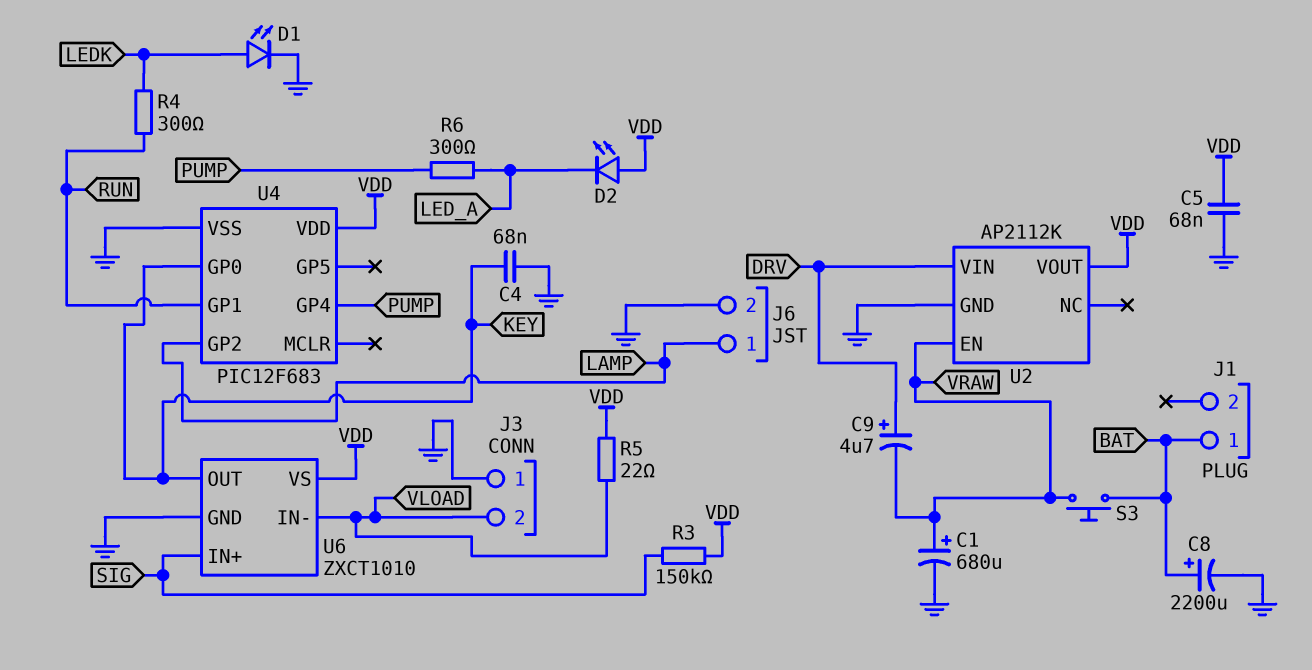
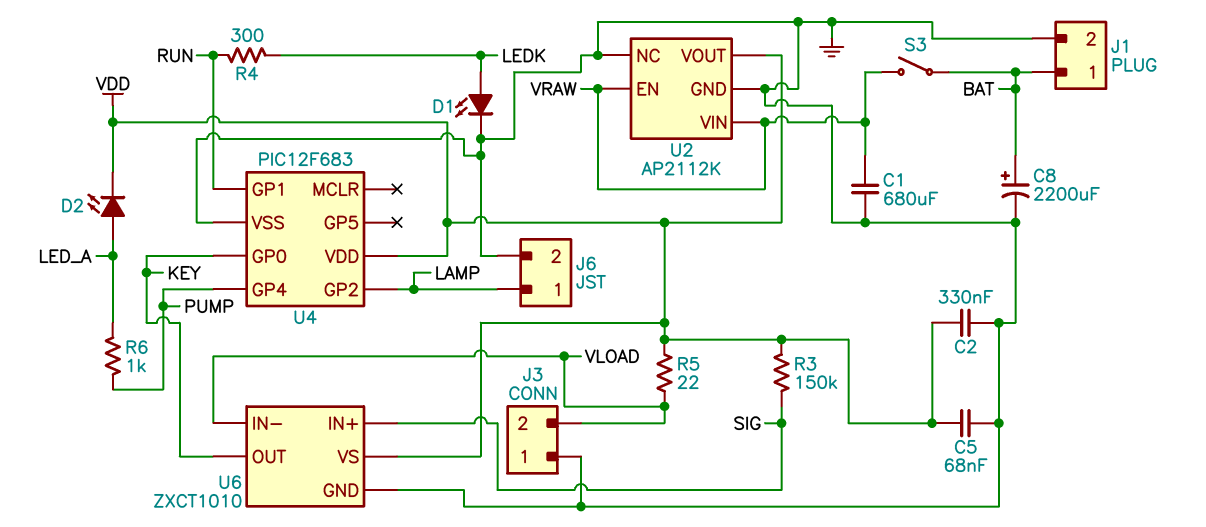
C1: 680uF (plus VRAW, minus GND) -> 680uF (GND, VRAW)
C2: none -> 330nF (GND, VDD)
C4: 68nF (GND, KEY) -> none
C9: 4.7uF (plus DRV, minus VRAW) -> none
D2: LED (A VDD, K LED_A) -> LED (A LED_A, K VDD)
J1 pin 2: none -> GND
R6: 300 (LED_A, PUMP) -> 1k (LED_A, PUMP)
S3: button (BAT, VRAW) -> switch (BAT, VRAW)
U2 pin NC: none -> GND
U2 pin VIN: DRV -> VRAW

